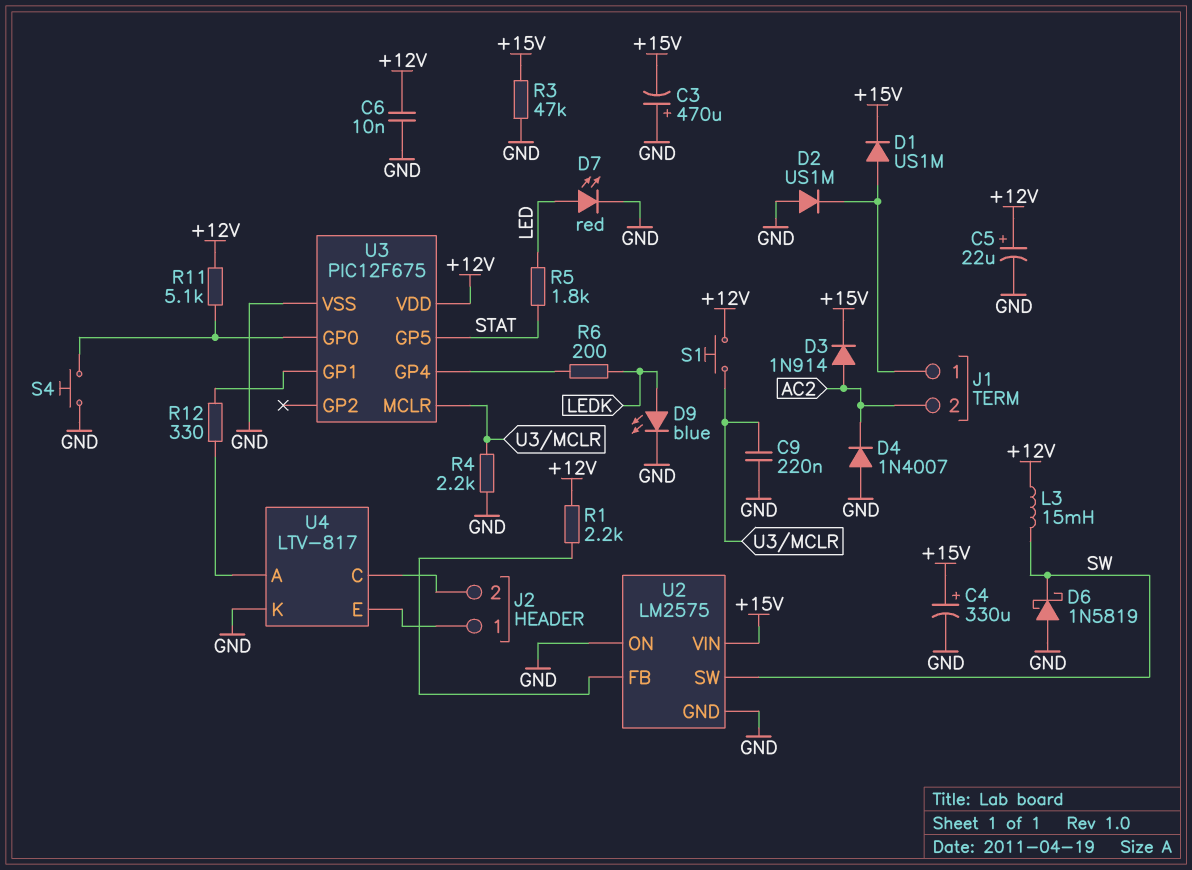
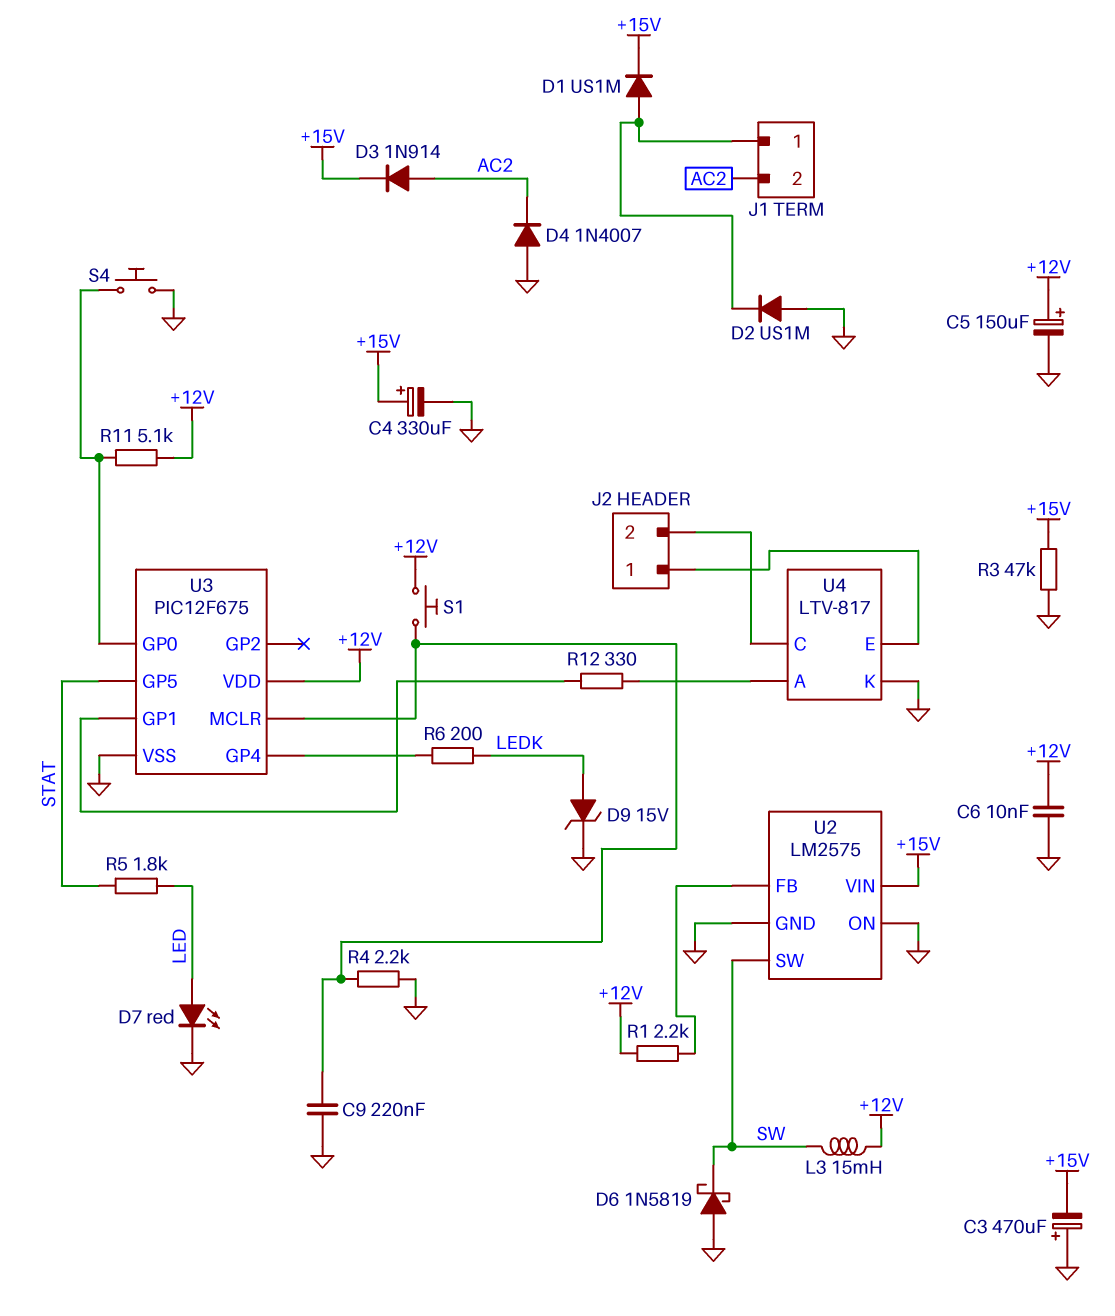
C5: 22uF (plus +12V, minus GND) -> 150uF (plus +12V, minus GND)
D9: LED blue (A LEDK, K GND) -> zener 15V (A LEDK, K GND)

